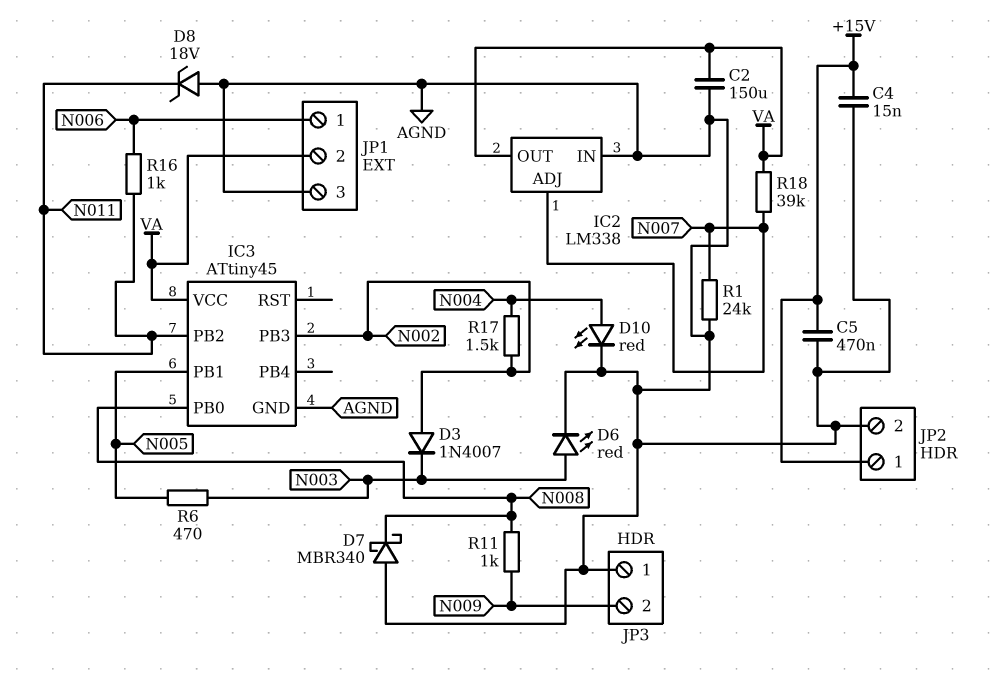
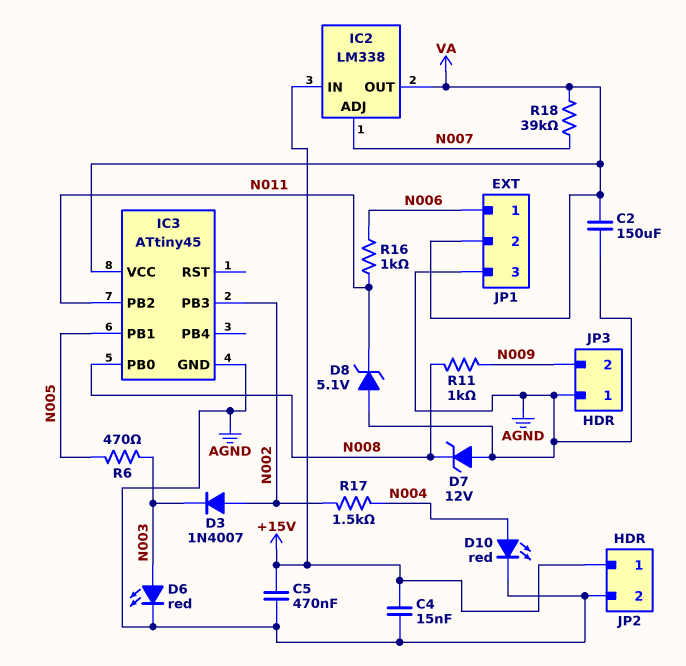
D7: schottky MBR340 (A AGND, K N008) -> zener 12V (A AGND, K N008)
D8: zener 18V (A AGND, K N011) -> zener 5.1V (A AGND, K N011)
IC2 pin IN: AGND -> +15V
R1: 24k (AGND, N007) -> none

